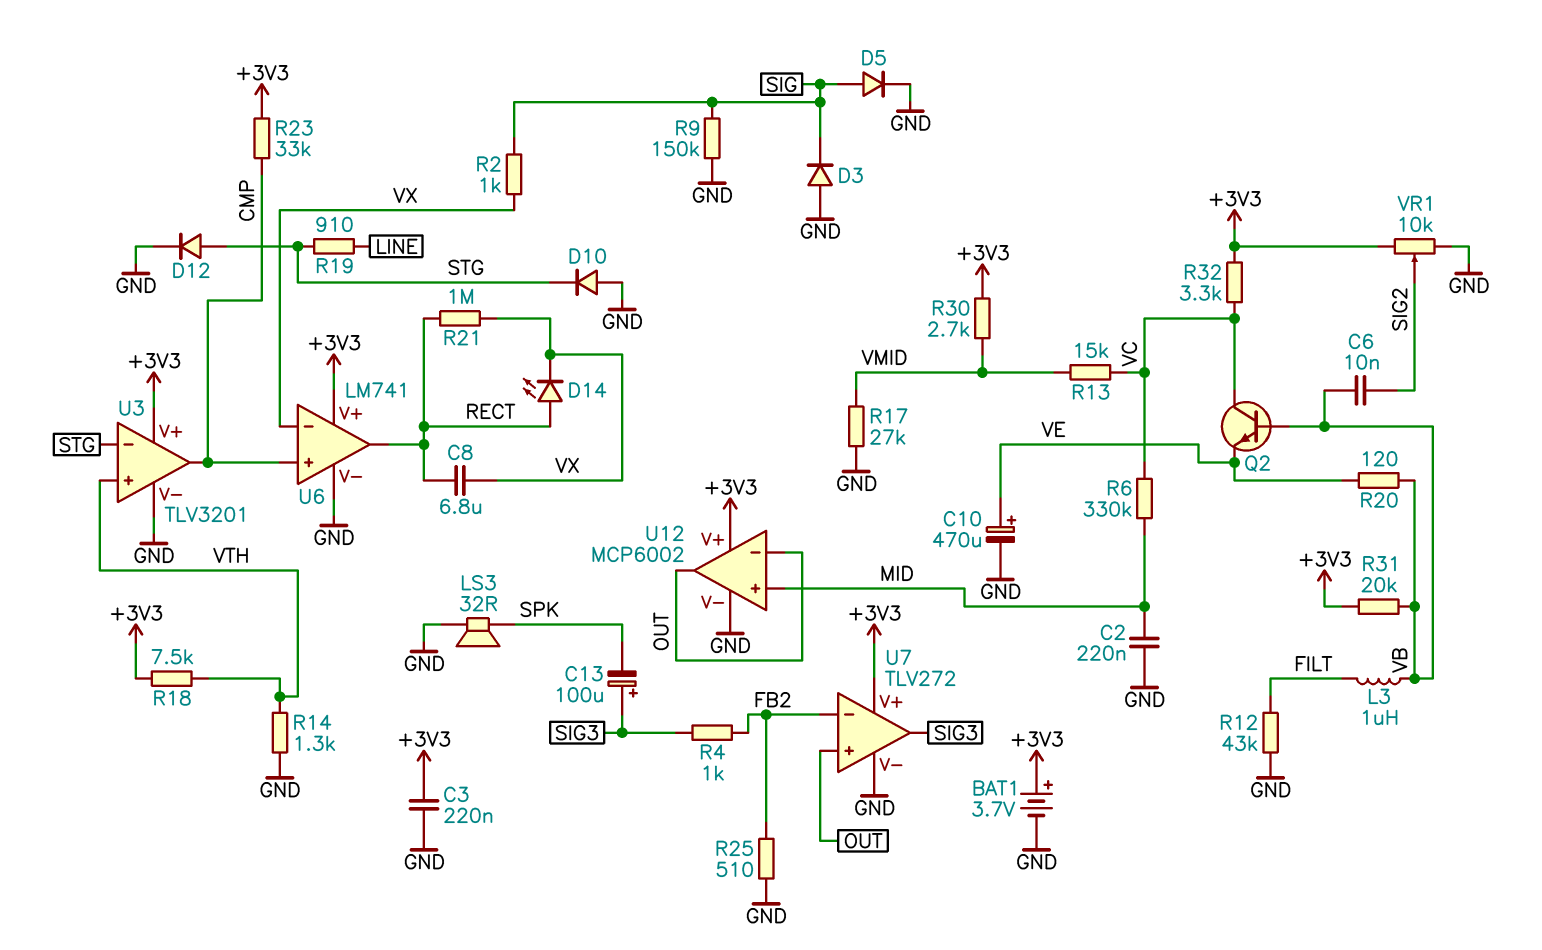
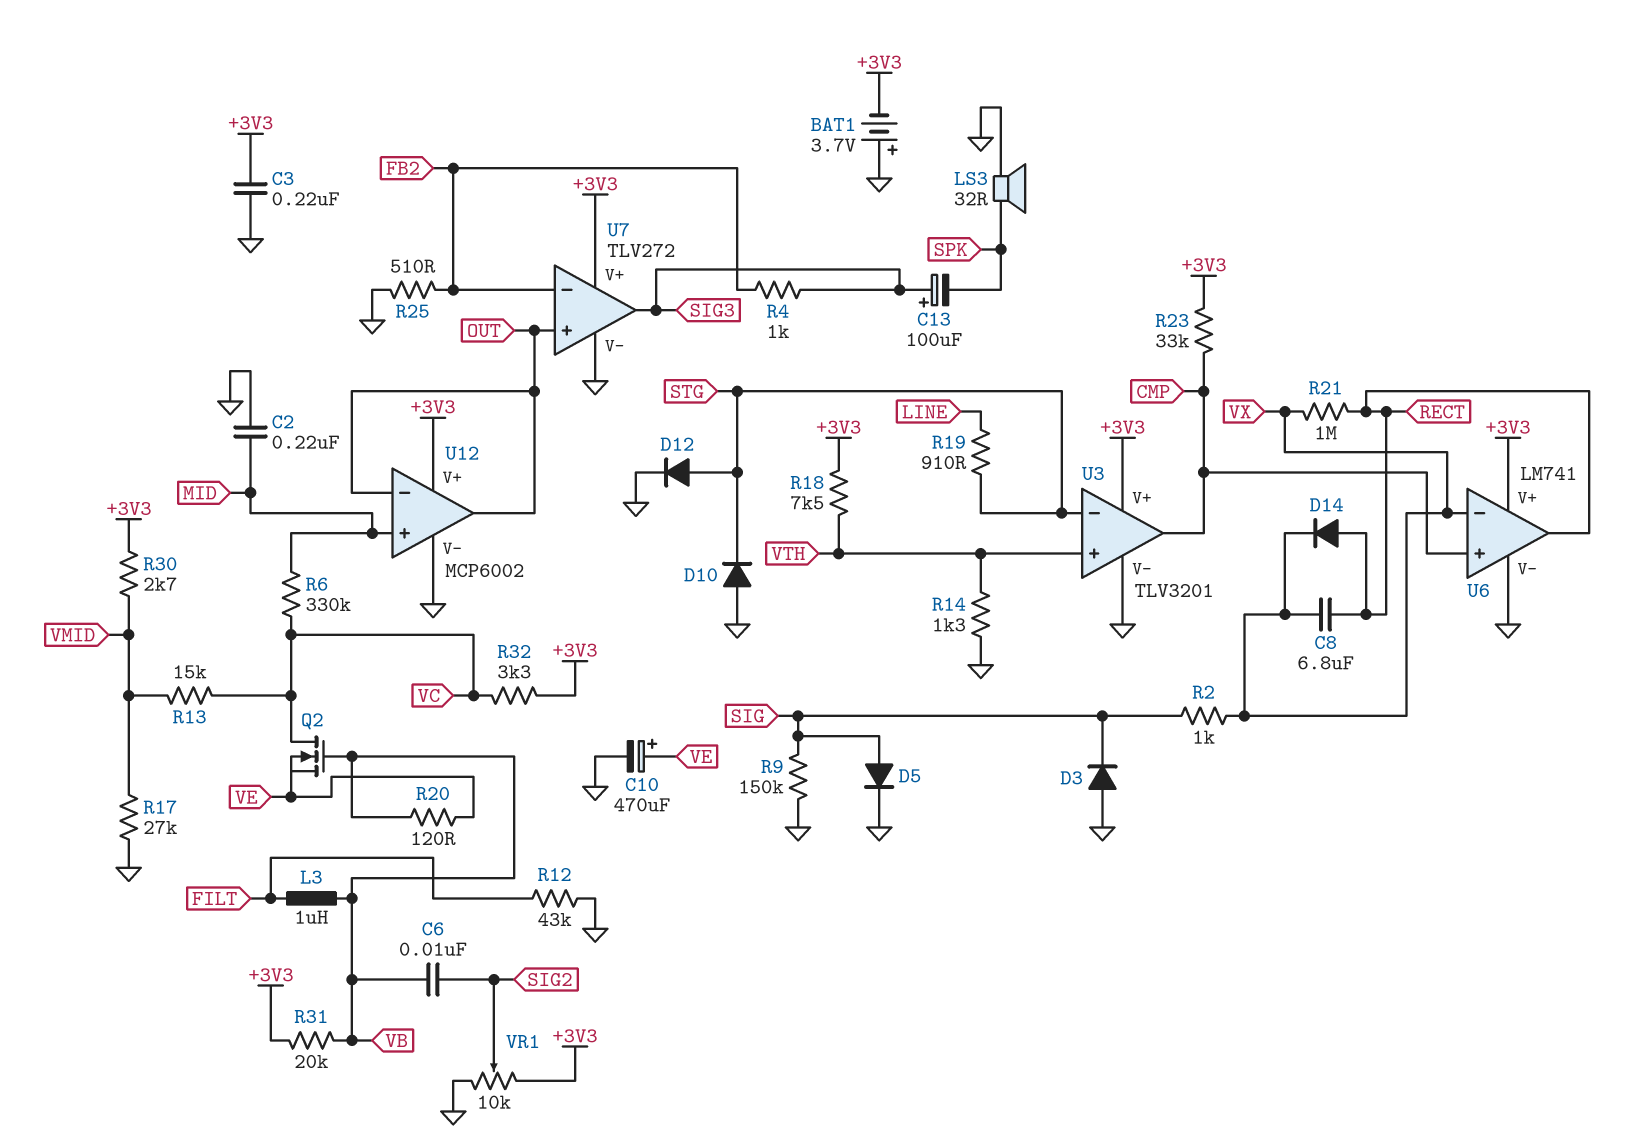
BAT1: 3.7V (plus +3V3, minus GND) -> 3.7V (plus GND, minus +3V3)
D14: LED (A RECT, K VX) -> diode (A RECT, K VX)
Q2: NPN (B VB, C VC, E VE) -> NMOS (G VB, D VC, S VE)

